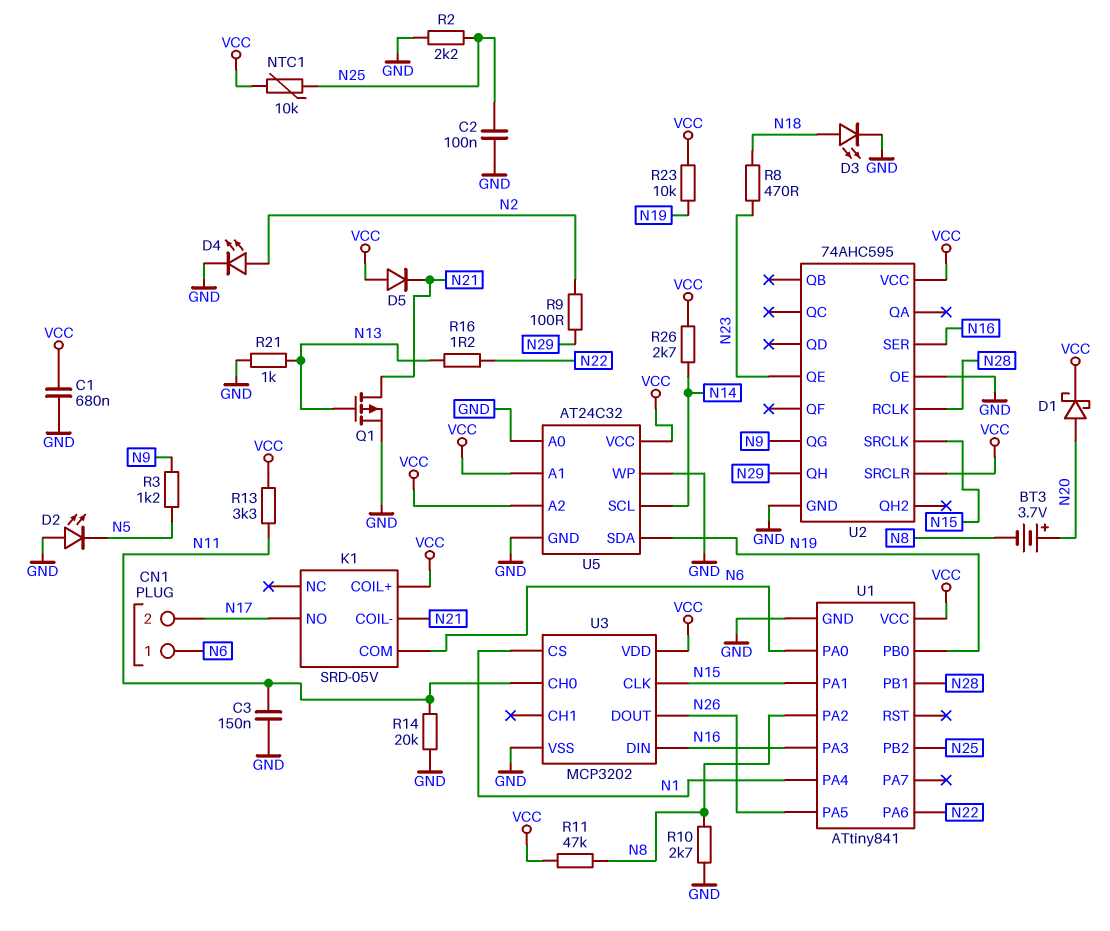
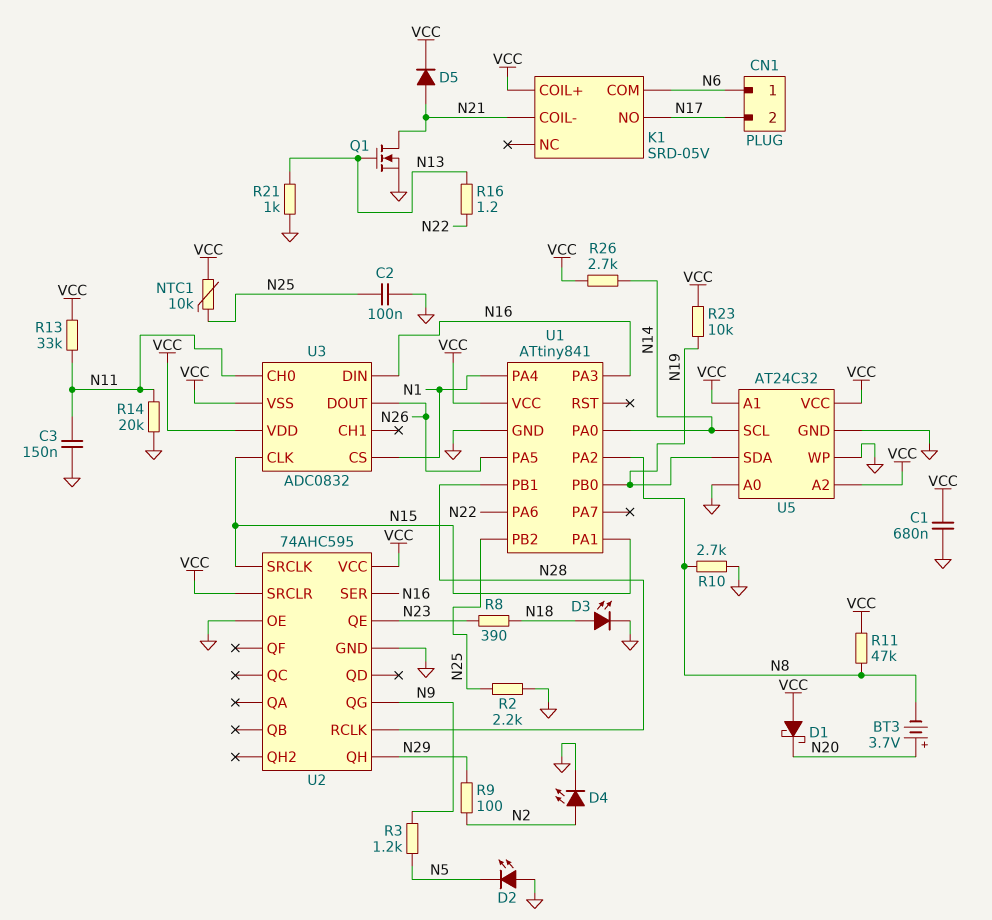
D1: schottky (A N20, K VCC) -> schottky (A VCC, K N20)
D5: diode (A VCC, K N21) -> diode (A N21, K VCC)
Q1: PMOS (G N13, D N21, S GND) -> NMOS (G N13, D N21, S GND)
R8: 470 (N18, N23) -> 390 (N18, N23)
R13: 3.3k (N11, VCC) -> 33k (N11, VCC)
U1 pin PA0: N6 -> N14
U3: MCP3202 -> ADC0832
U3 pin VSS: GND -> VCC

